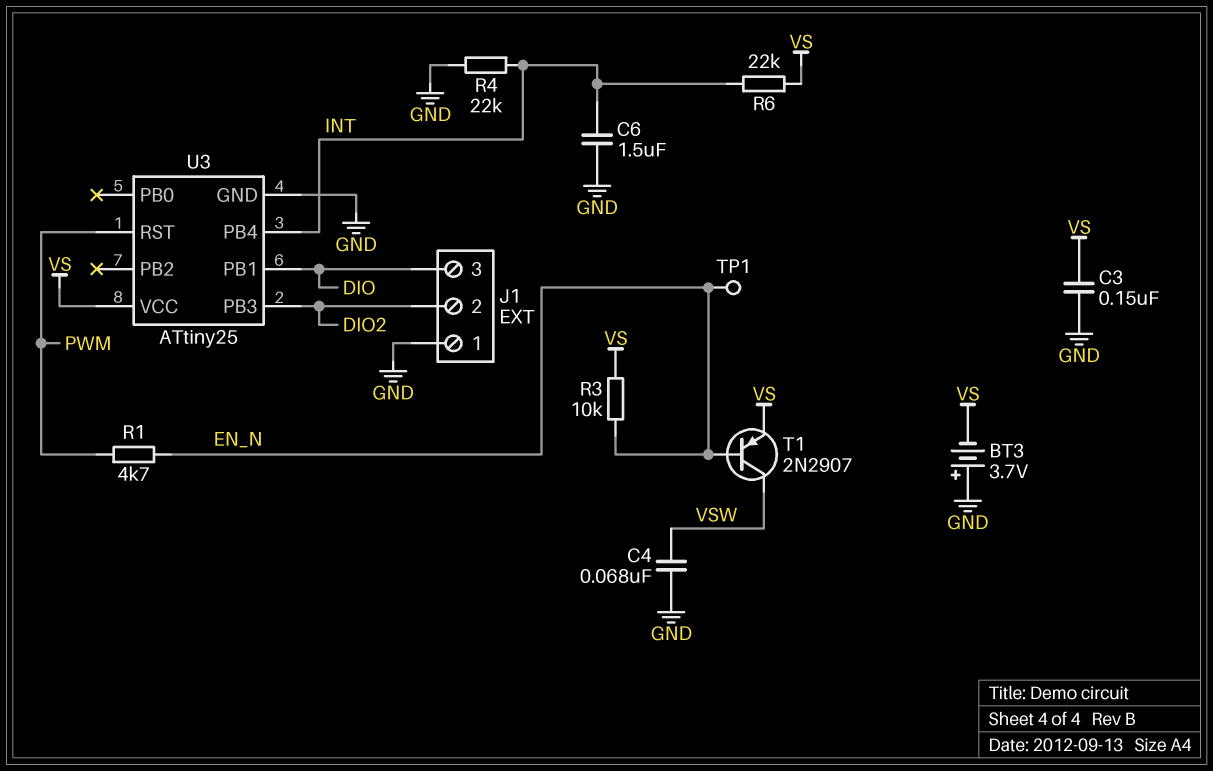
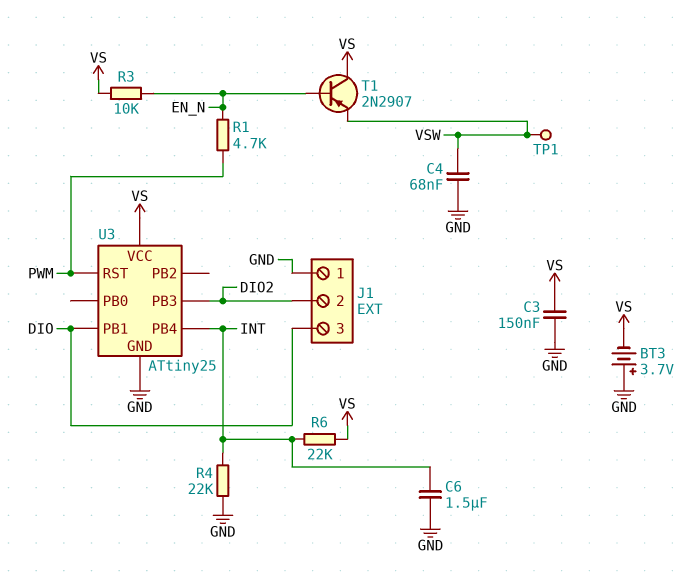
T1: PNP 2N2907 (B EN_N, C VSW, E VS) -> PNP 2N2907 (B EN_N, C VS, E VSW)
TP1: test point (EN_N) -> test point (VSW)

